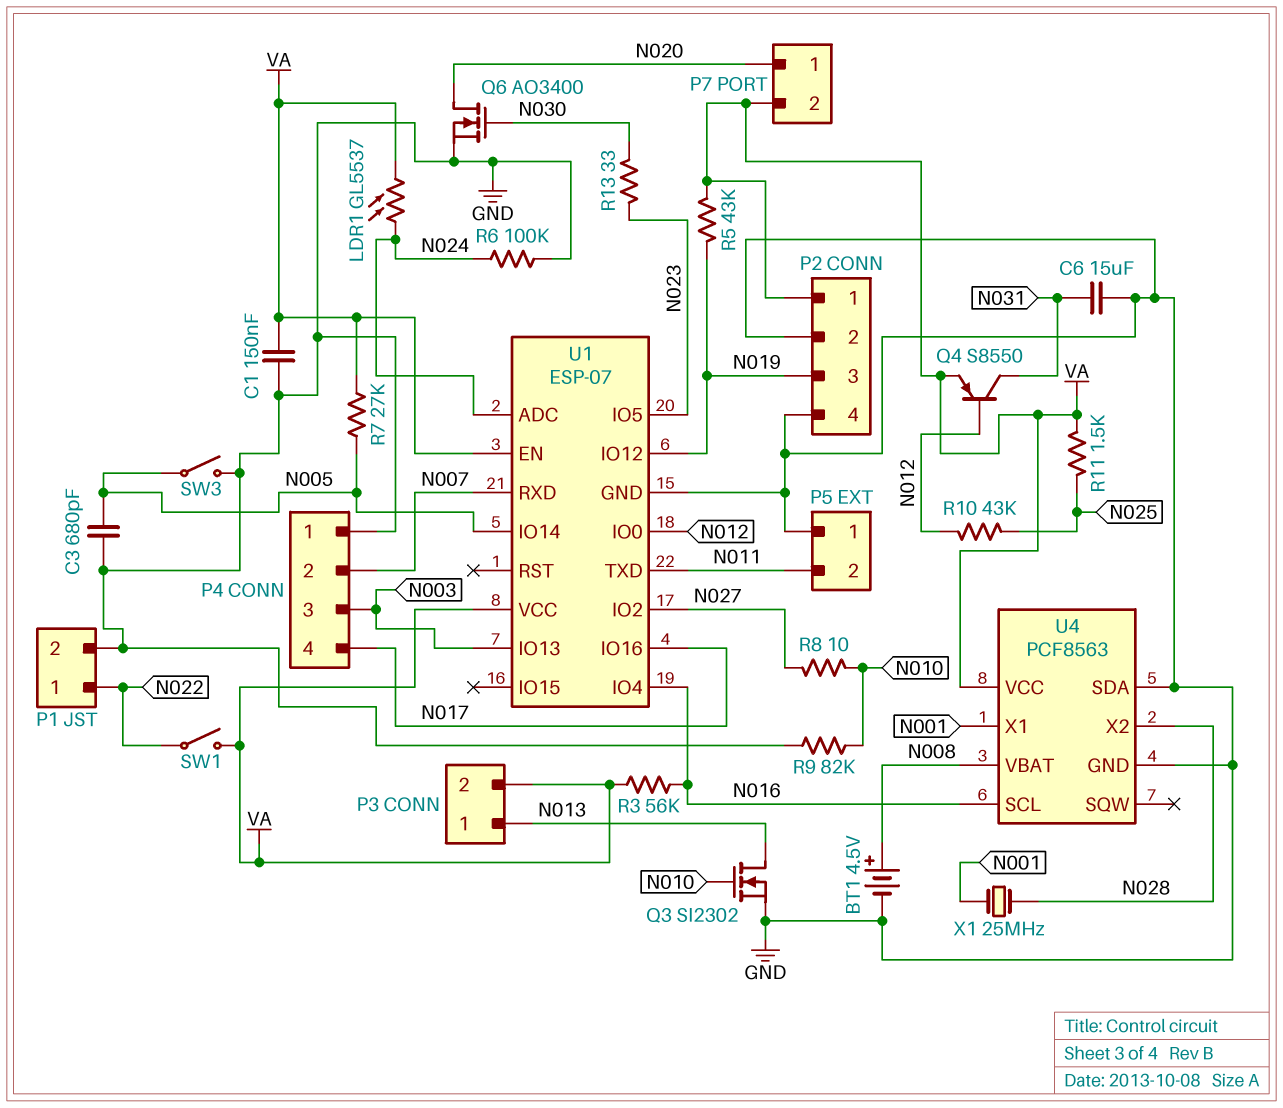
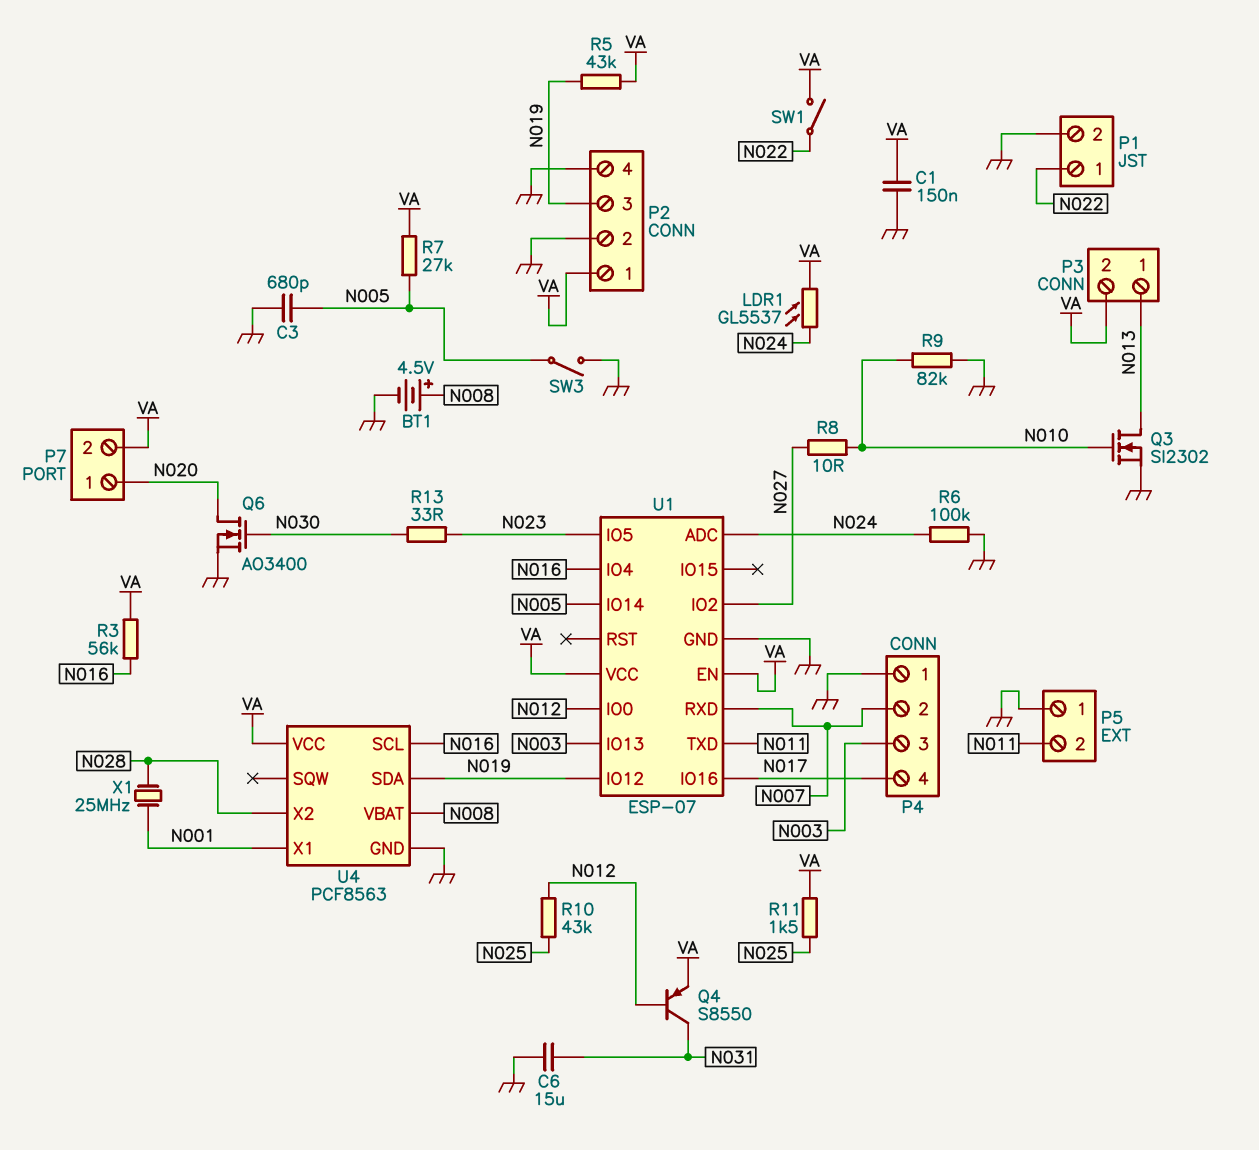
U4 pin SDA: GND -> N019

